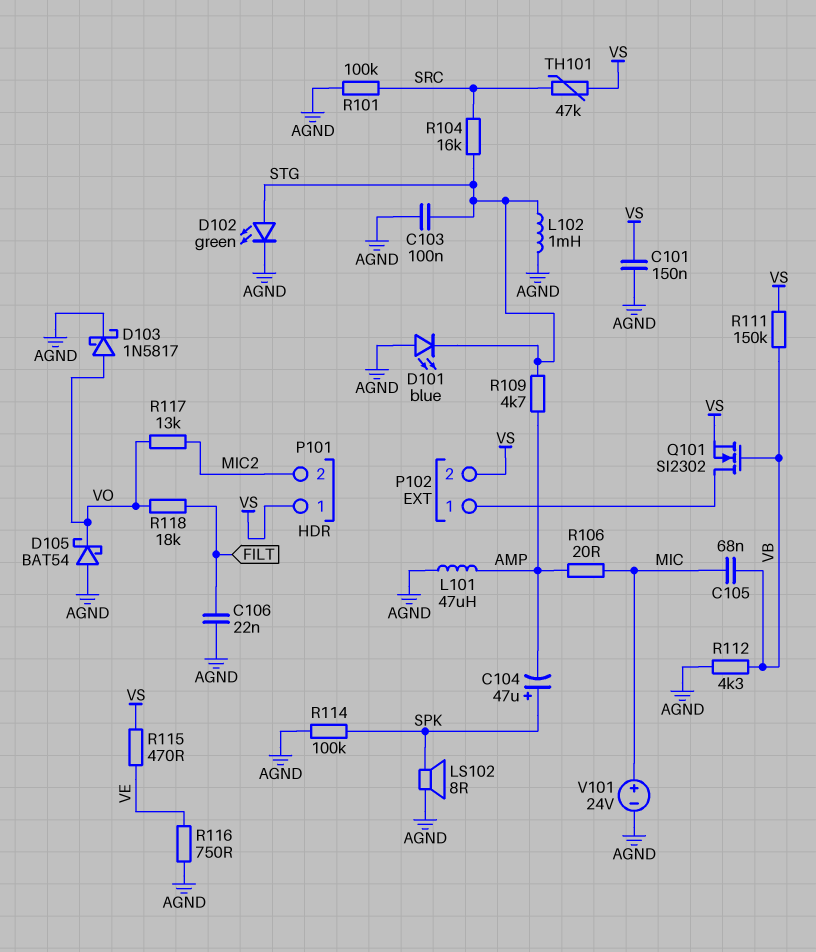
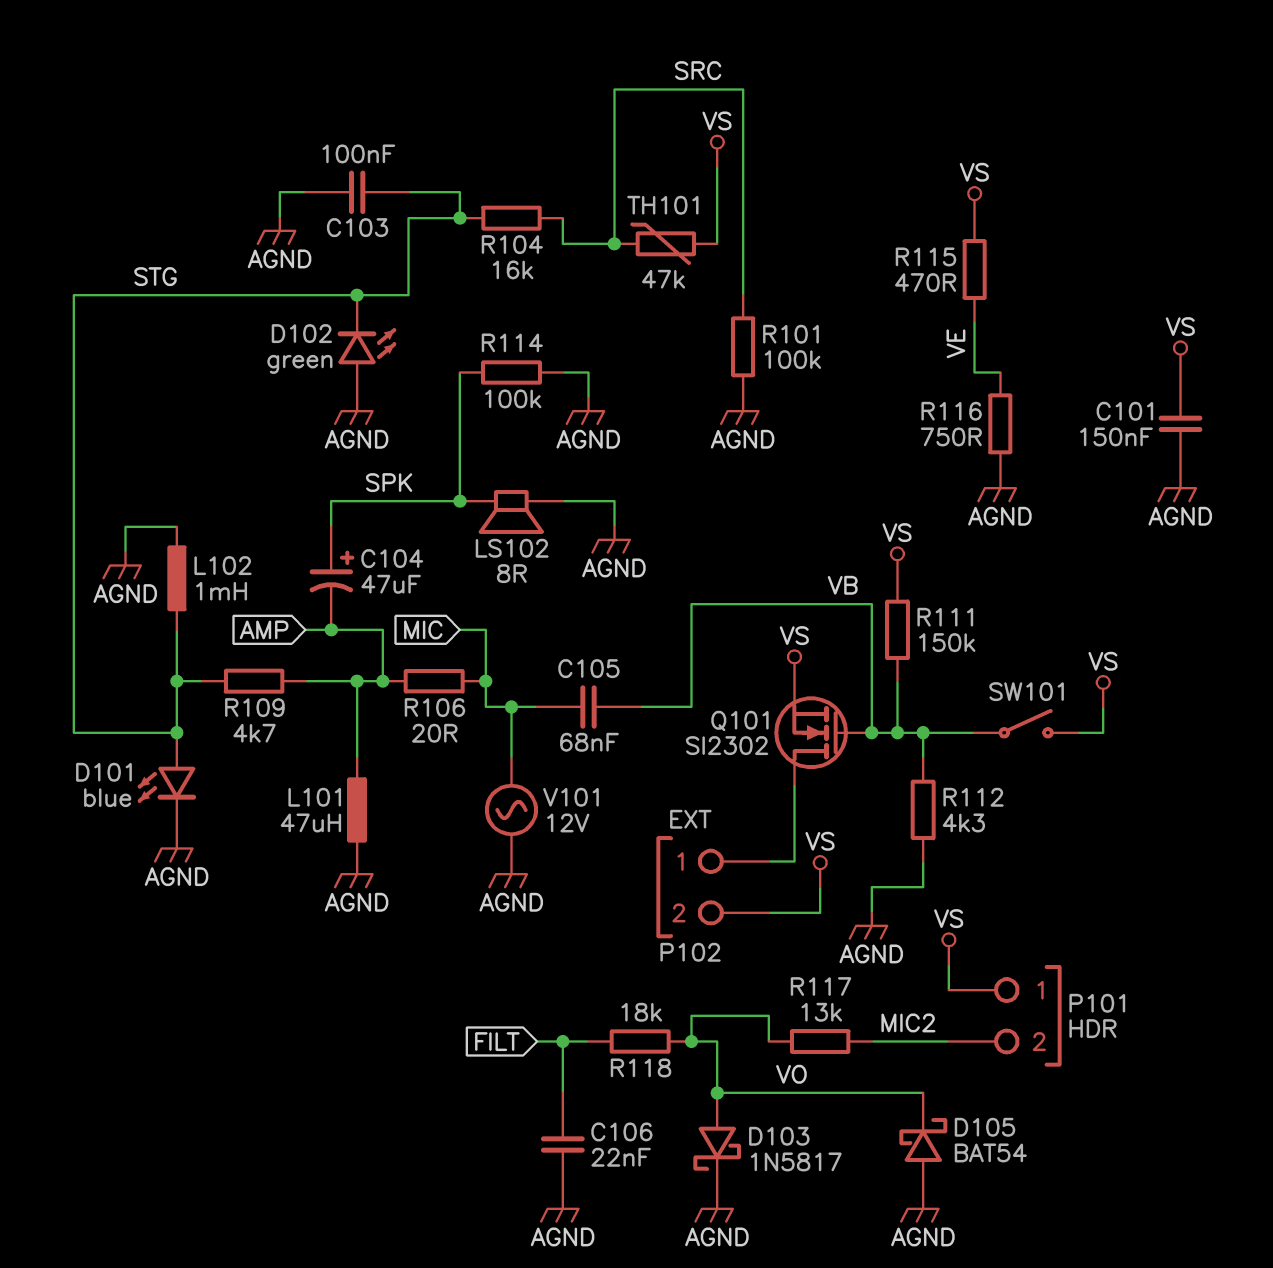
D101: LED blue (A AGND, K STG) -> LED blue (A STG, K AGND)
D102: LED green (A STG, K AGND) -> LED green (A AGND, K STG)
SW101: none -> switch (VB, VS)
V101: 24V (plus MIC, minus AGND) -> AC 12V (AGND, MIC)

